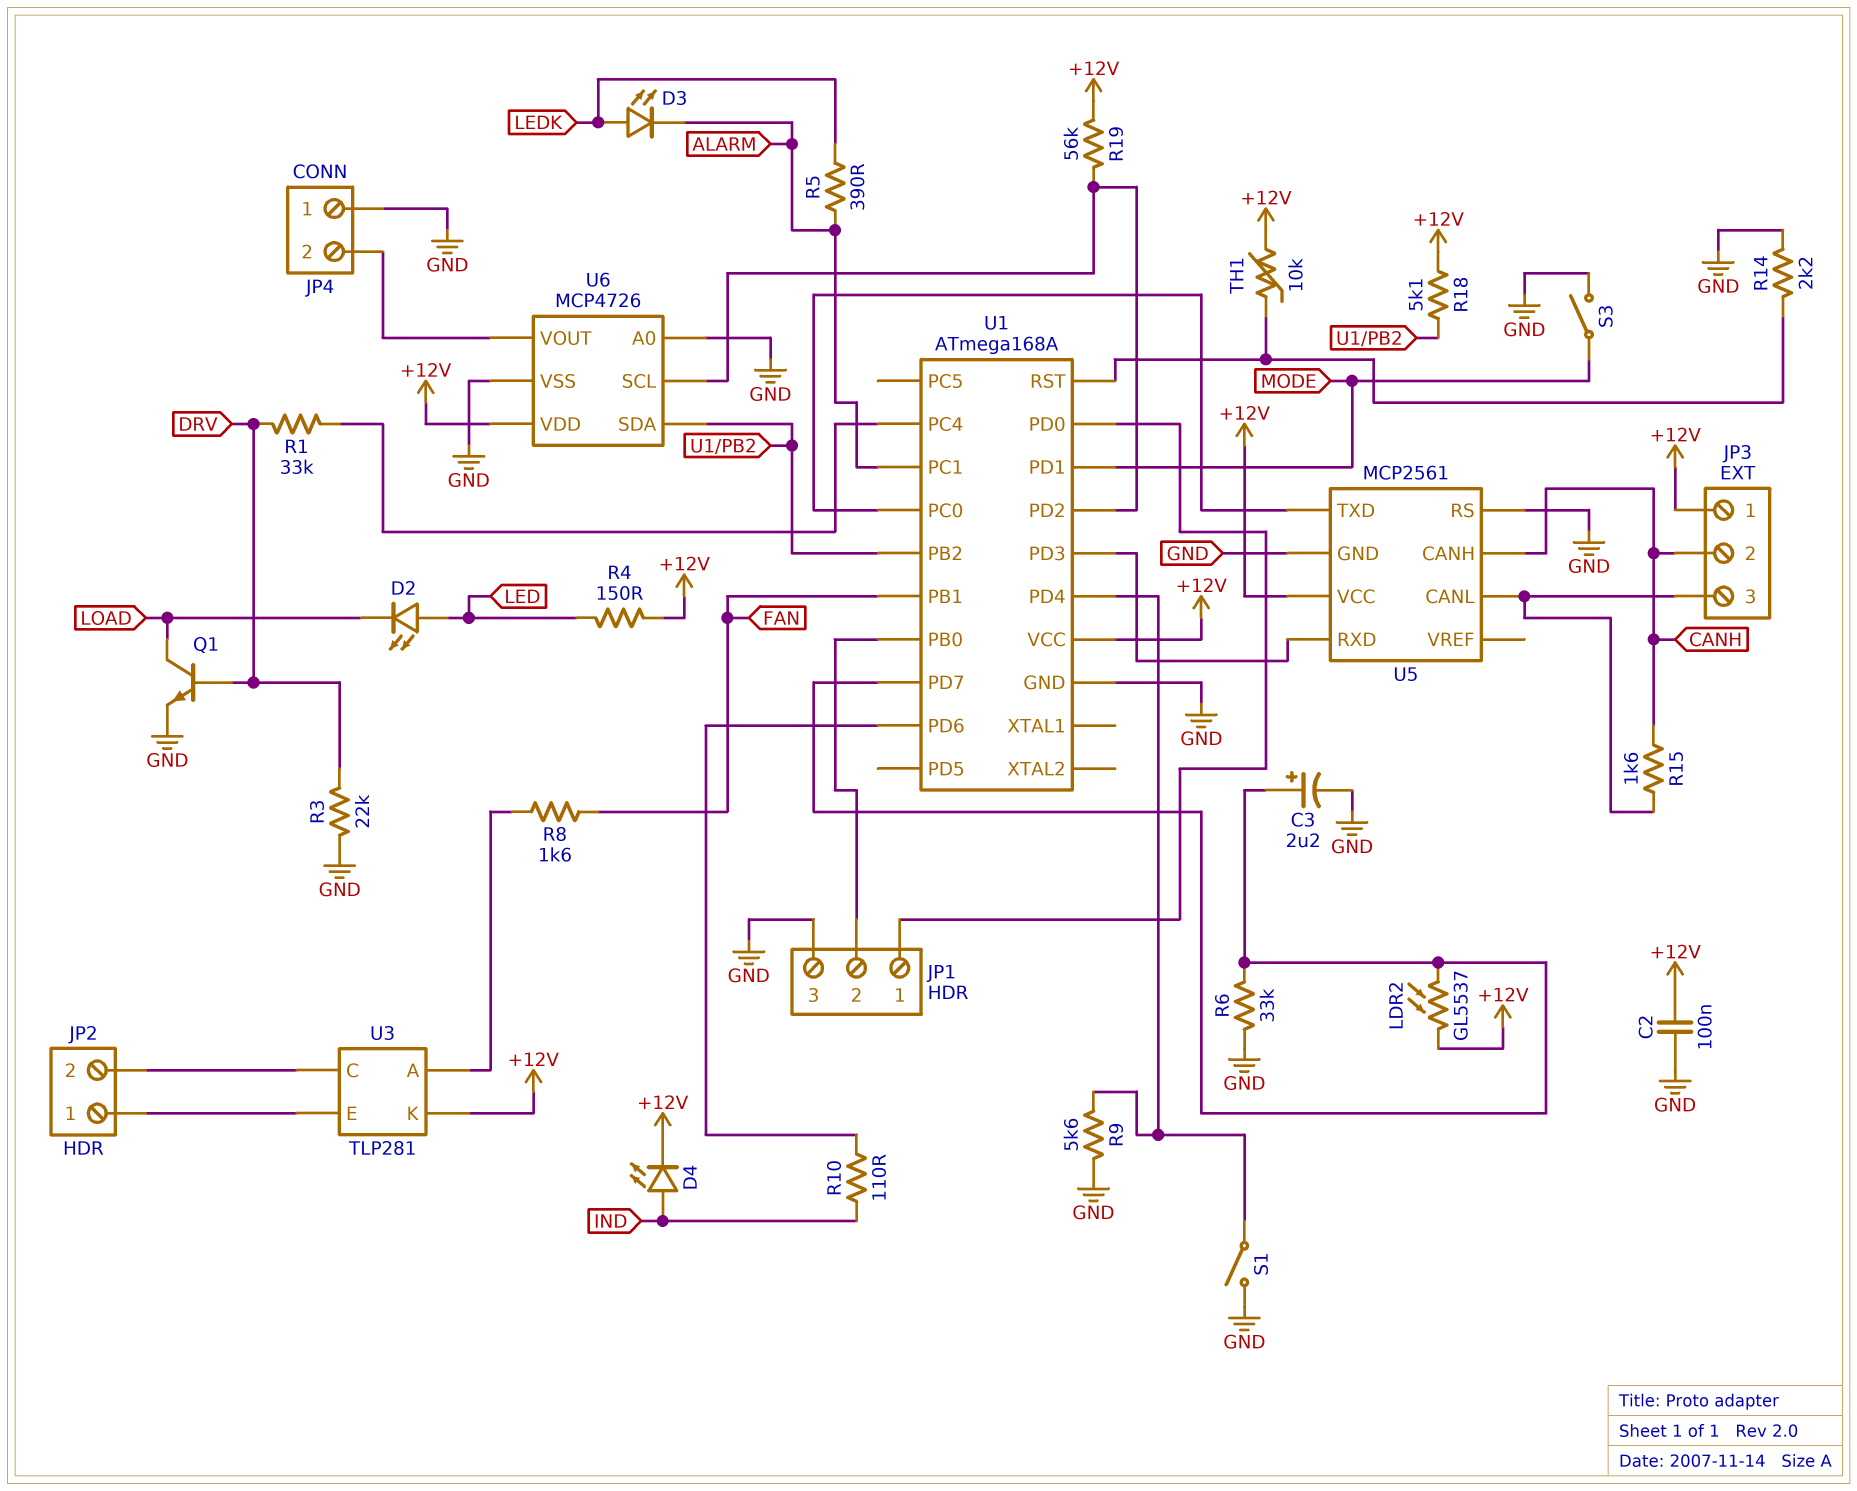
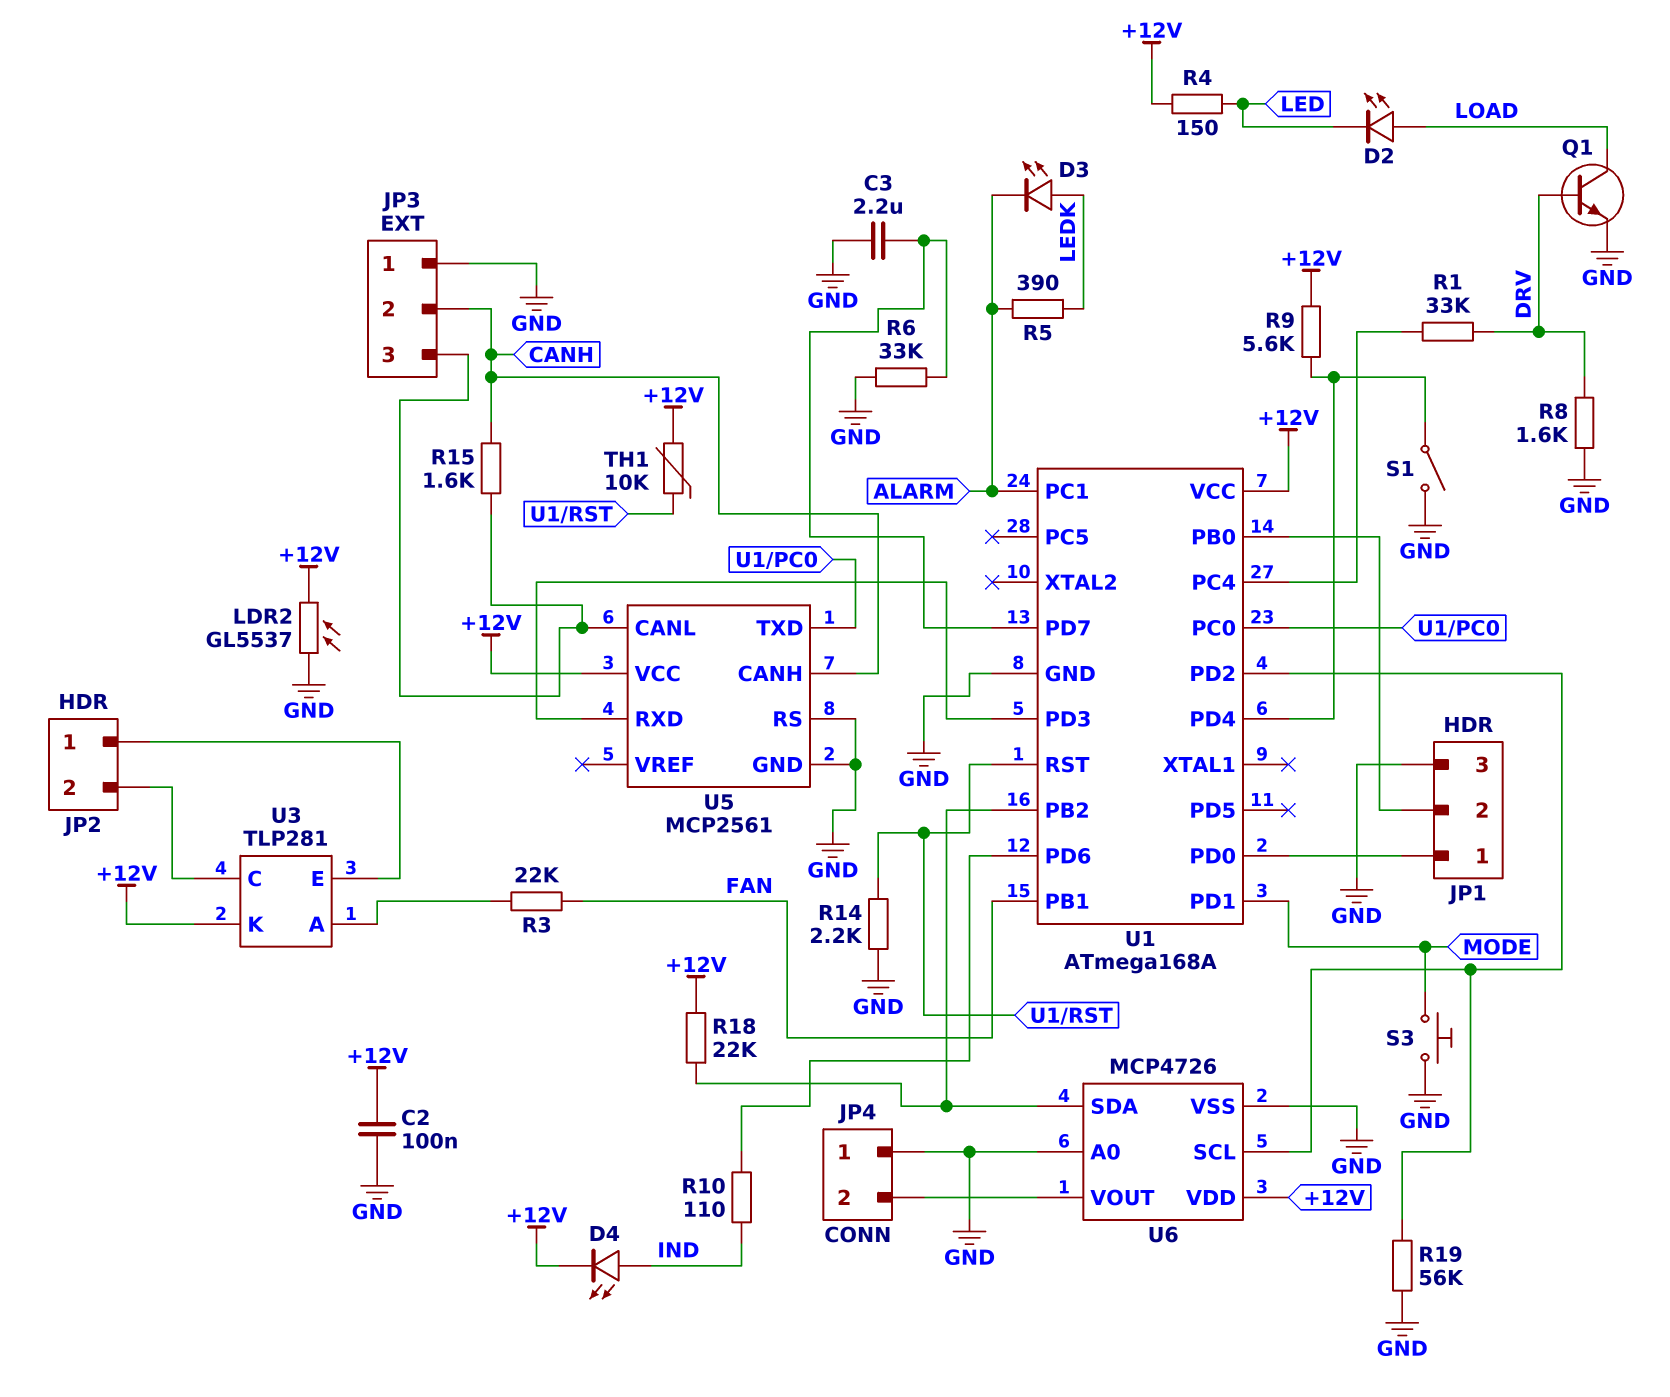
C3: 2.2uF (plus U1/PD7, minus GND) -> 2.2uF (GND, U1/PD7)
D2: LED (A LED, K LOAD) -> LED (A LOAD, K LED)
JP3 pin 1: +12V -> GND
LDR2: GL5537 (+12V, U1/PD7) -> GL5537 (+12V, GND)
R3: 22k (DRV, GND) -> 22k (FAN, U3/A)
R8: 1.6k (FAN, U3/A) -> 1.6k (DRV, GND)
R9: 5.6k (GND, U1/PD4) -> 5.6k (+12V, U1/PD4)
R18: 5.1k (+12V, U1/PB2) -> 22k (+12V, U1/PB2)
R19: 56k (+12V, U1/PD2) -> 56k (GND, U1/PD2)
S3: switch (GND, MODE) -> button (GND, MODE)

